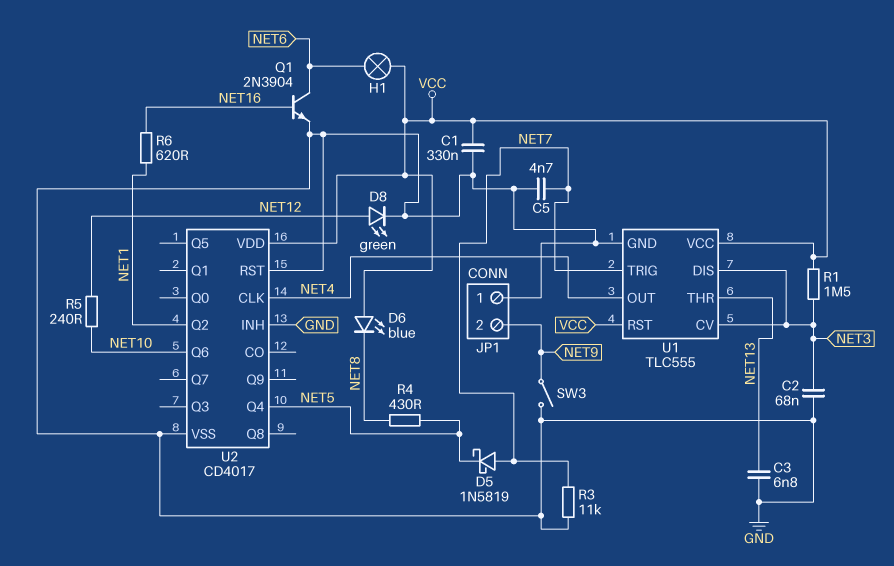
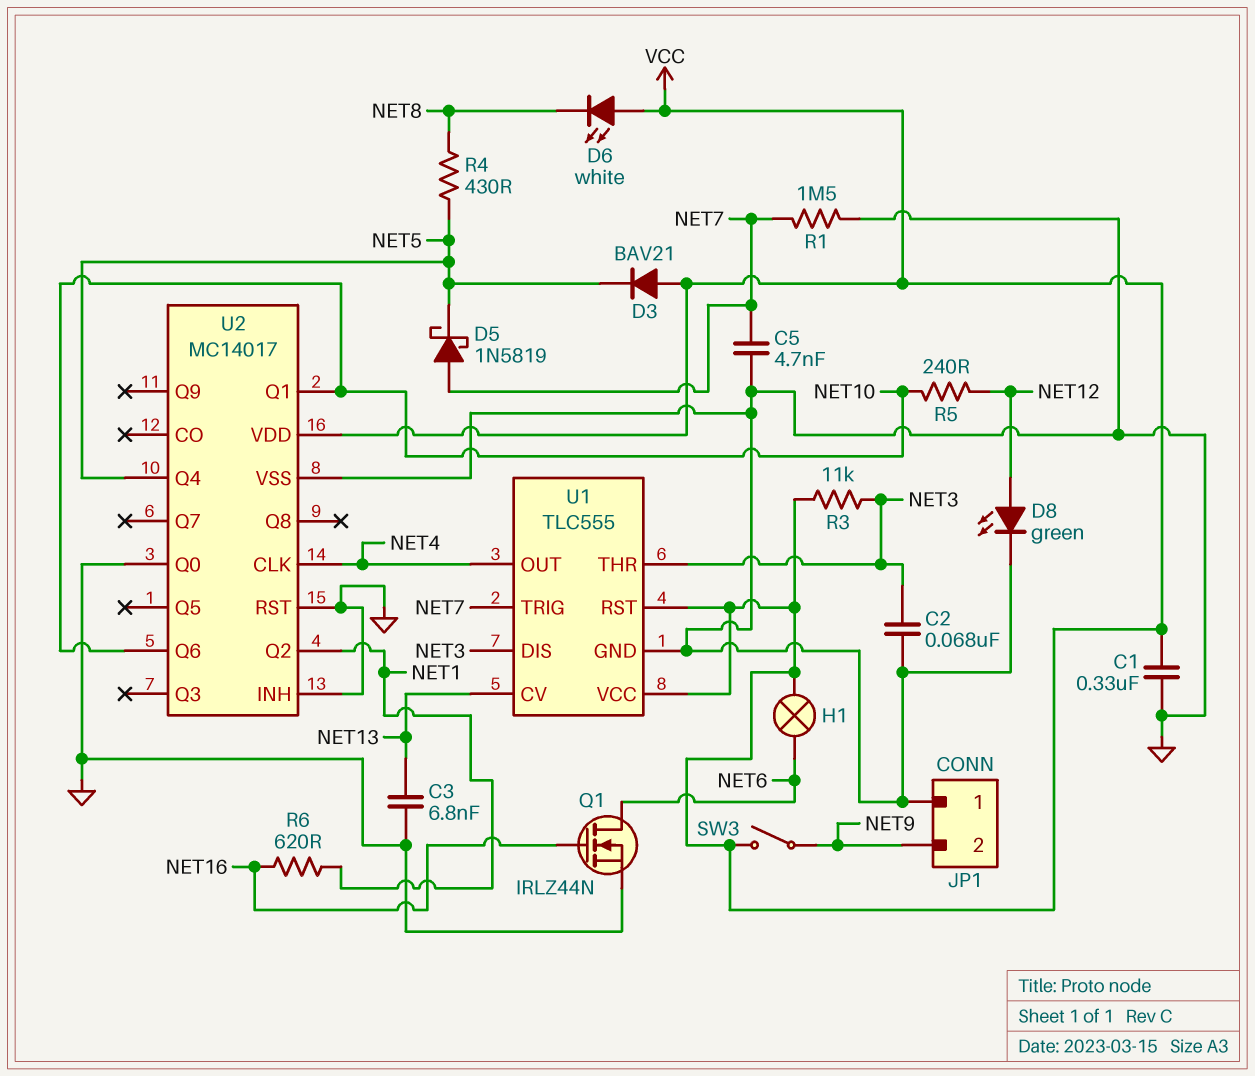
D3: none -> diode BAV21 (A VCC, K NET5)
D6: LED blue (A VCC, K NET8) -> LED white (A VCC, K NET8)
Q1: NPN 2N3904 (B NET16, C NET6, E GND) -> NMOS IRLZ44N (G NET16, D NET6, S GND)
R1: 1.5M (NET3, VCC) -> 1.5M (GND, NET7)
R3: 11k (GND, NET7) -> 11k (NET3, VCC)
SW3: switch (GND, NET9) -> switch (NET9, VCC)
U1 pin CV: NET3 -> NET13
U1 pin THR: NET13 -> NET3
U2: CD4017 -> MC14017
U2 pin Q0: none -> GND
U2 pin Q1: none -> NET10

